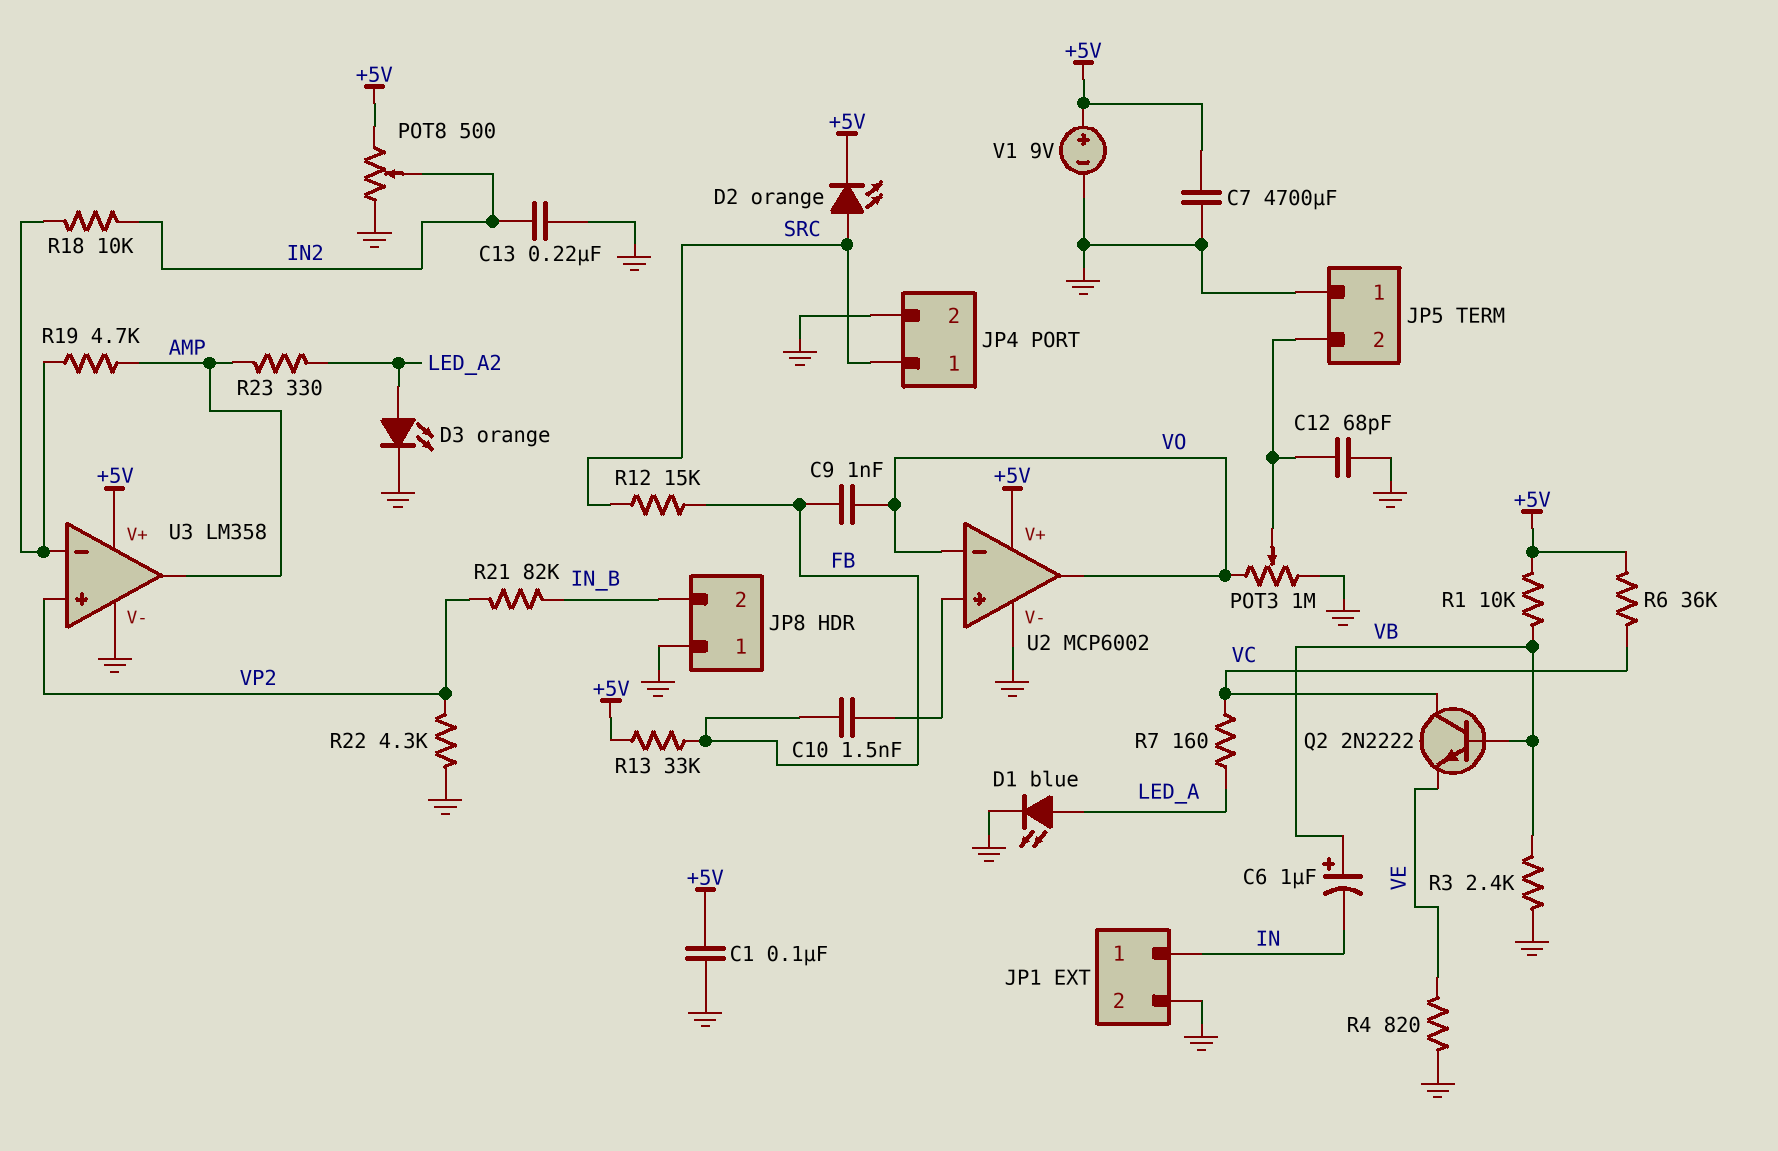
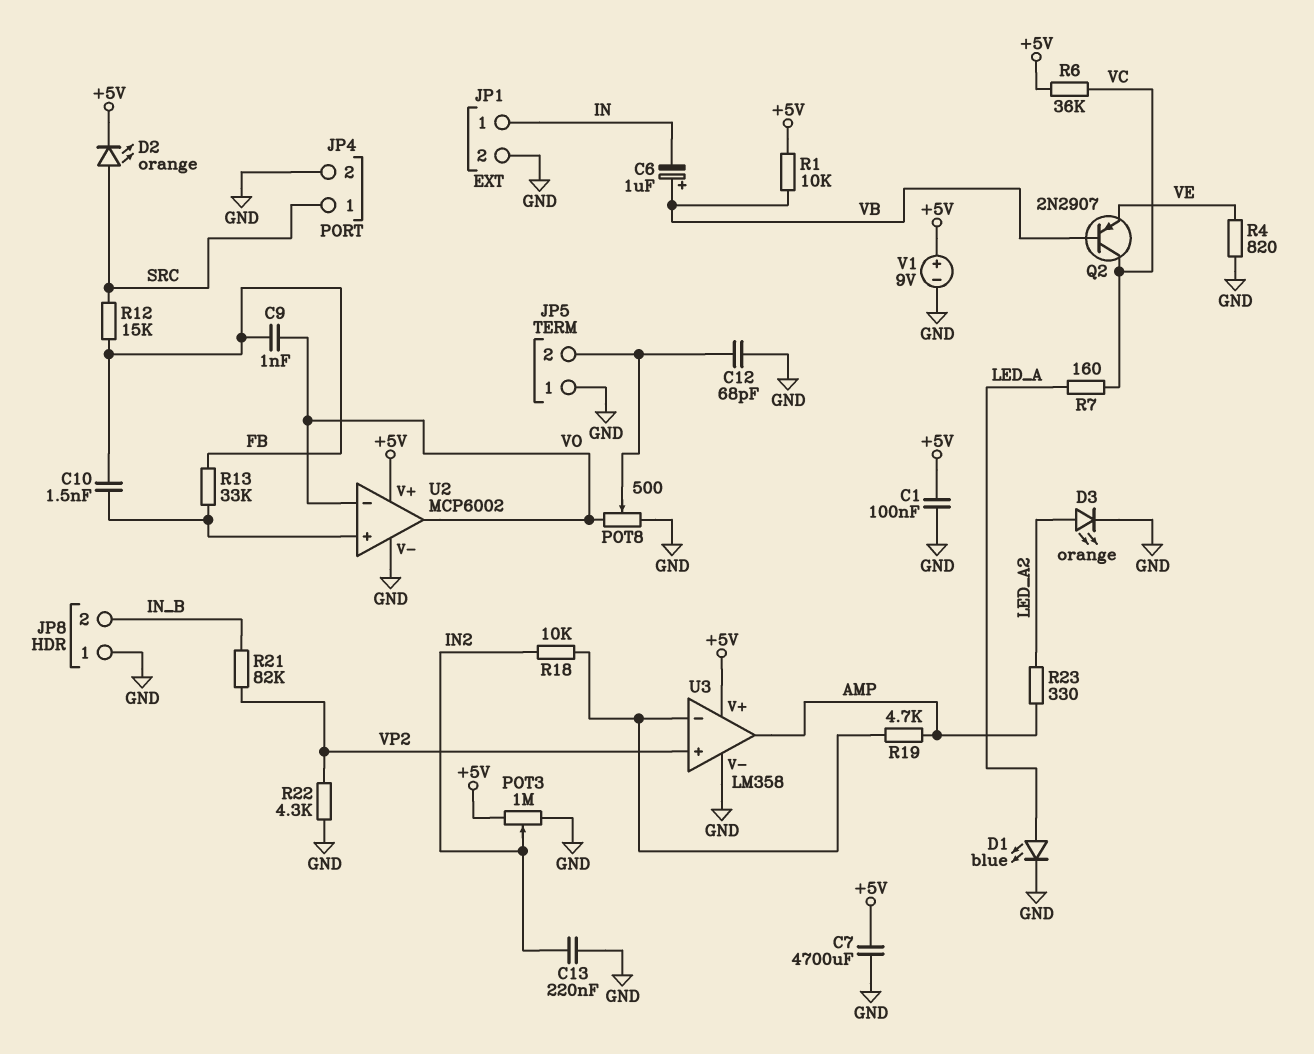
POT3: 1M (GND, VO, wiper JP5/2) -> 1M (+5V, GND, wiper IN2)
POT8: 500 (+5V, GND, wiper IN2) -> 500 (GND, VO, wiper JP5/2)
Q2: NPN 2N2222 (B VB, C VC, E VE) -> PNP 2N2907 (B VB, C VC, E VE)
R3: 2.4k (GND, VB) -> none
R13: 33k (+5V, FB) -> 33k (FB, U2/in+)

